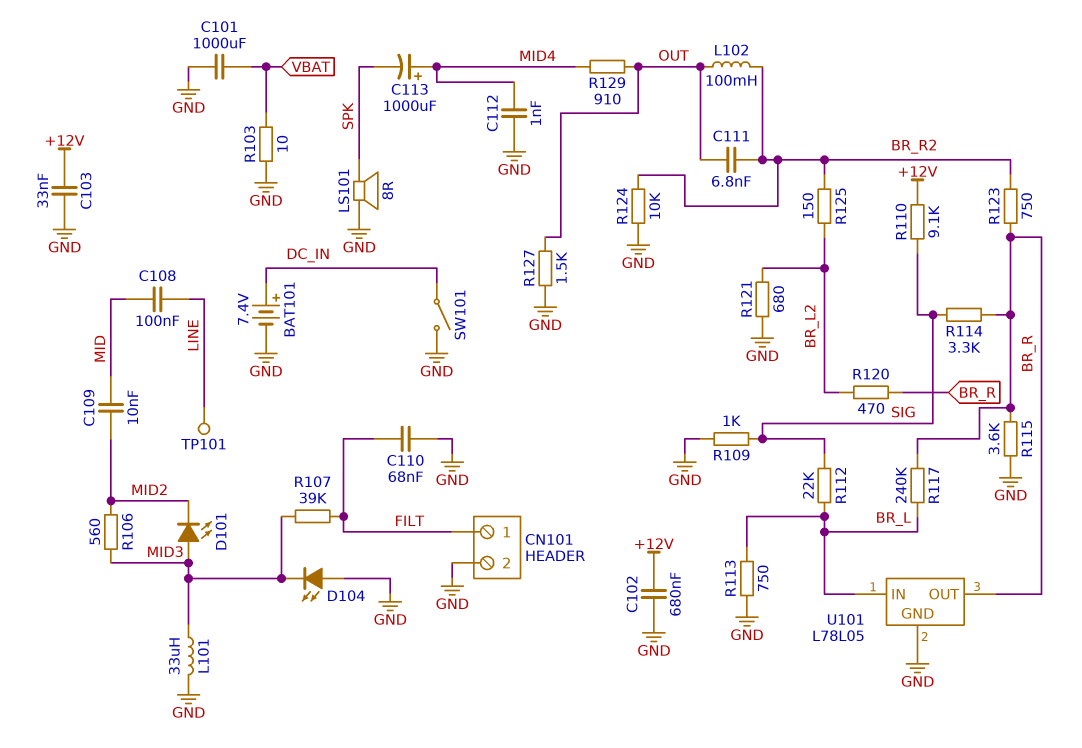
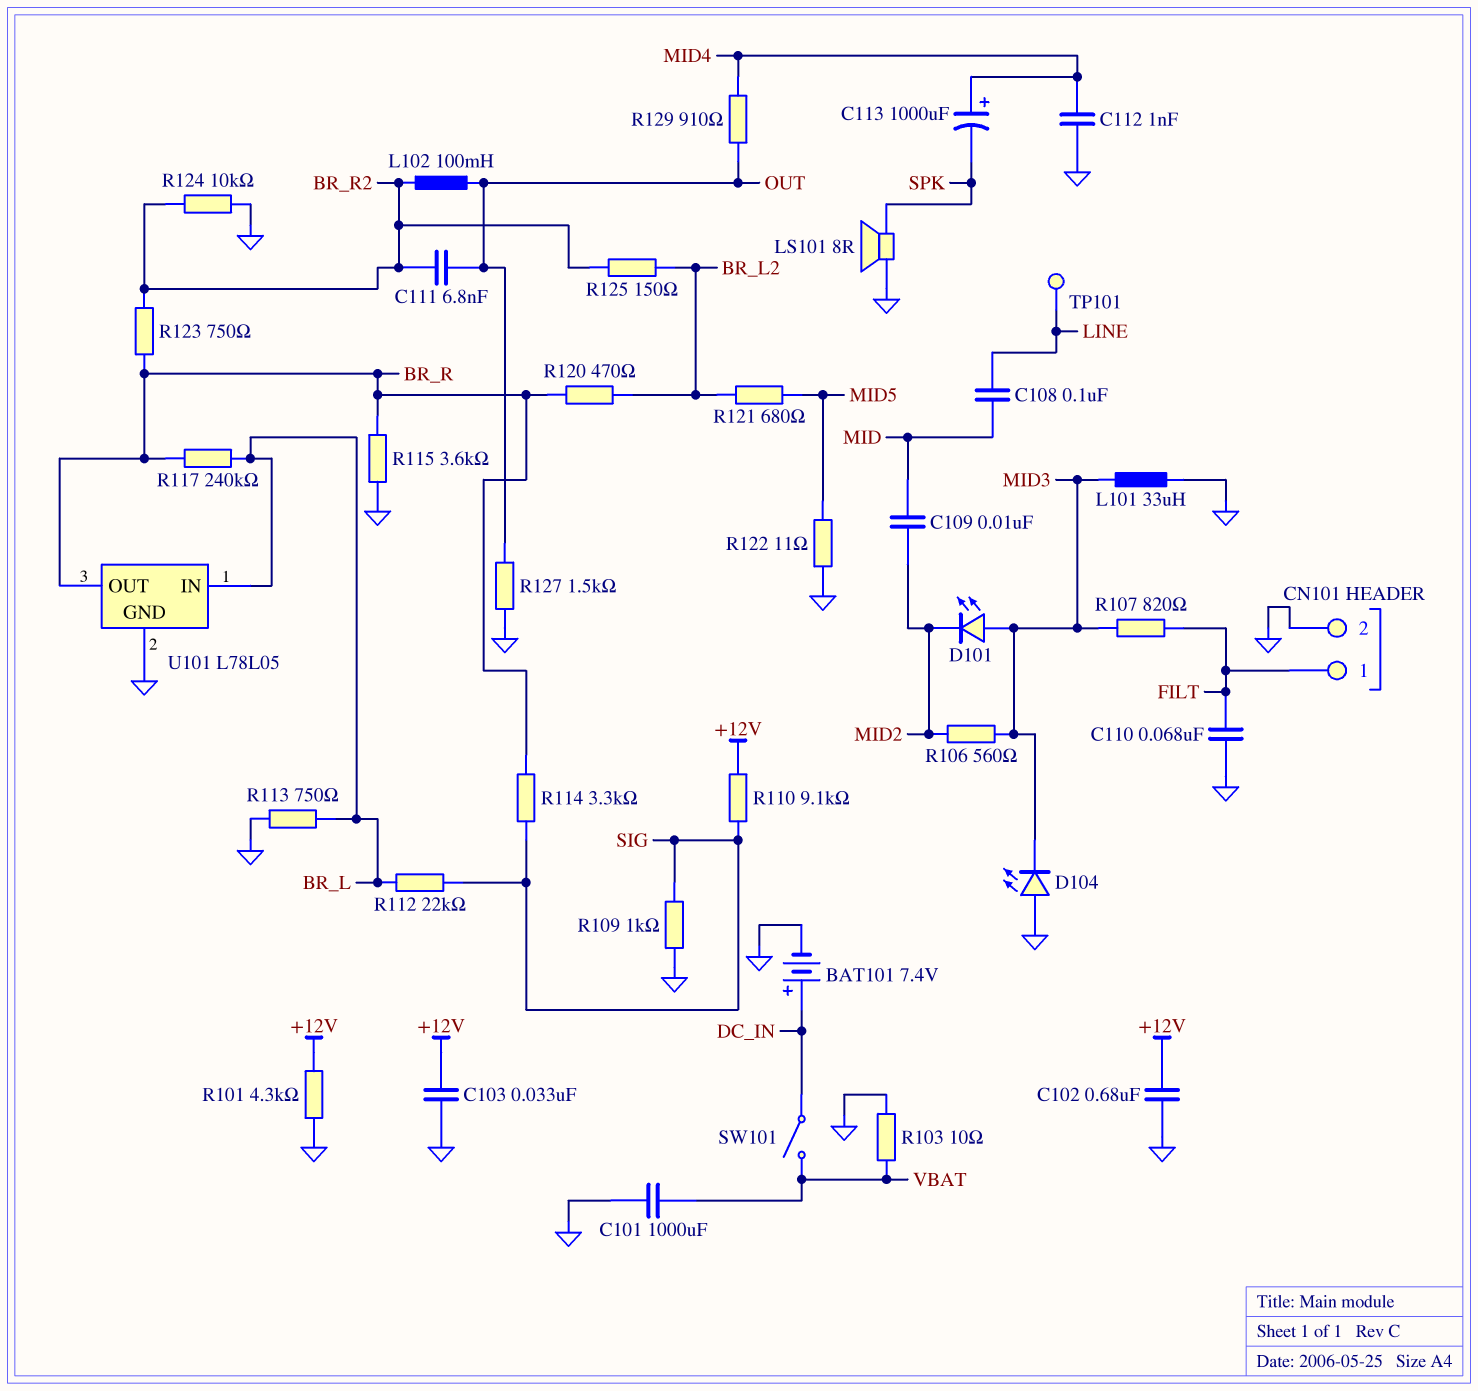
R101: none -> 4.3k (+12V, GND)
R107: 39k (FILT, MID3) -> 820 (FILT, MID3)
R121: 680 (BR_L2, GND) -> 680 (BR_L2, MID5)
R122: none -> 11 (GND, MID5)
SW101: switch (DC_IN, GND) -> switch (DC_IN, VBAT)

